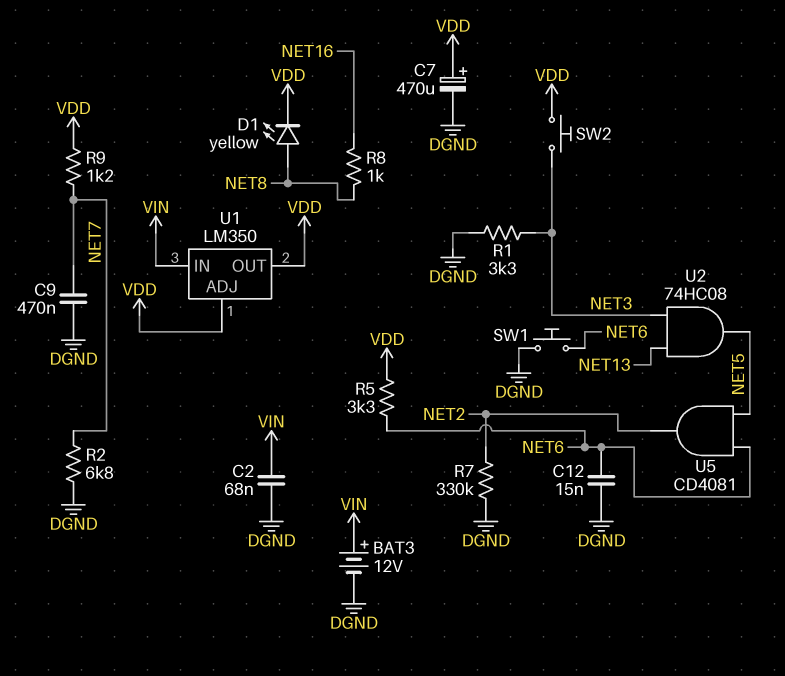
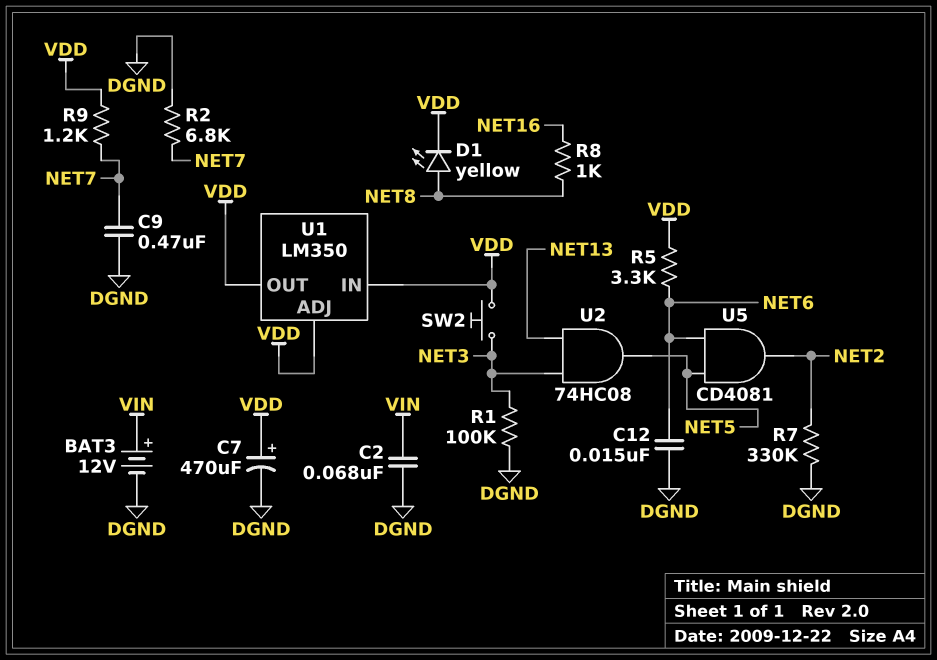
R1: 3.3k (DGND, NET3) -> 100k (DGND, NET3)
SW1: button (DGND, NET6) -> none
U1 pin IN: VIN -> VDD

